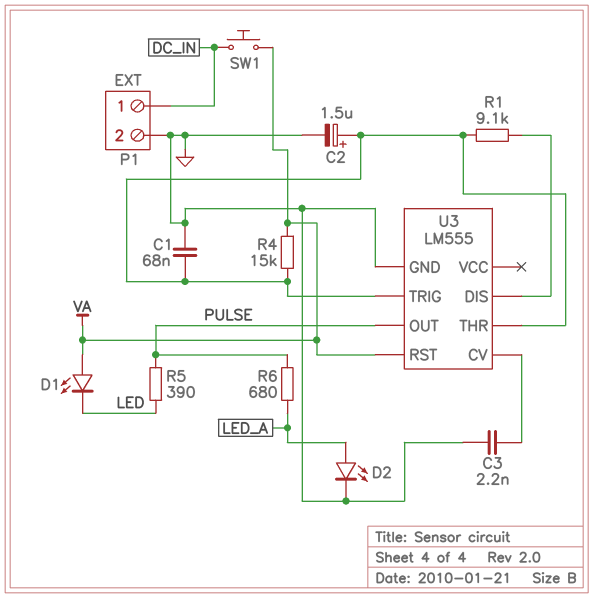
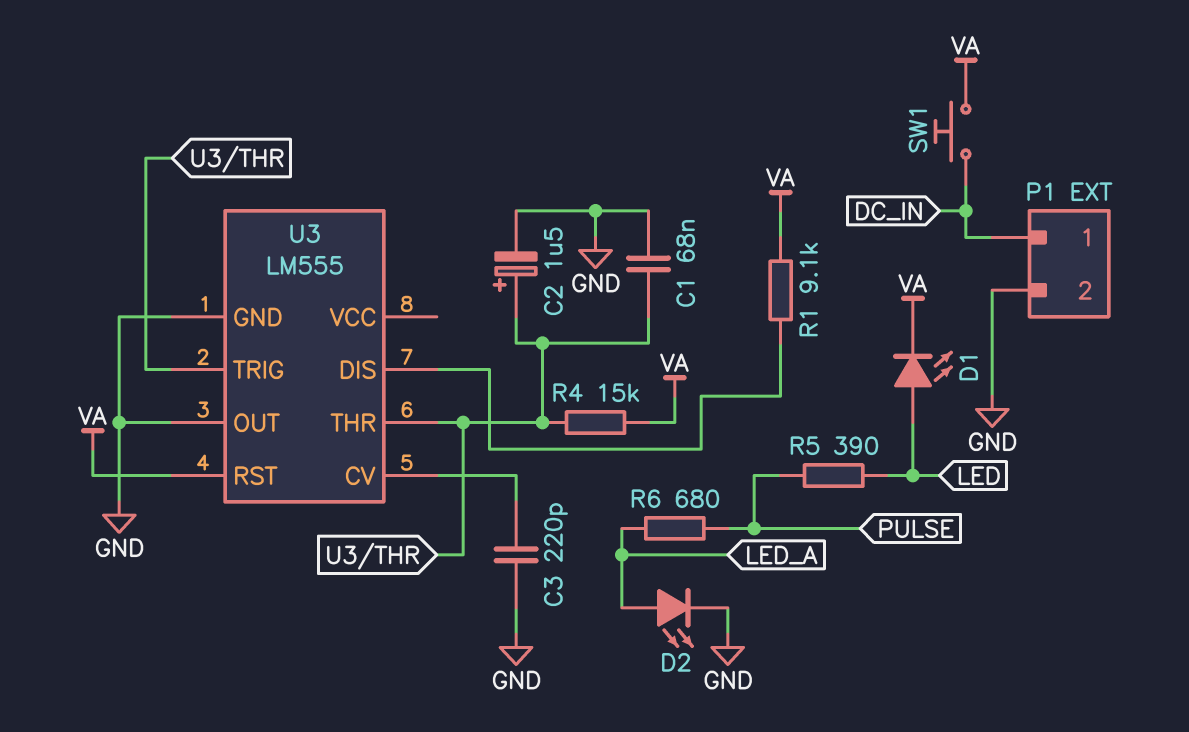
C3: 2.2nF (GND, U3/CV) -> 220pF (GND, U3/CV)
D1: LED (A VA, K LED) -> LED (A LED, K VA)
R1: 9.1k (U3/DIS, U3/THR) -> 9.1k (U3/DIS, VA)
U3 pin OUT: PULSE -> GND

